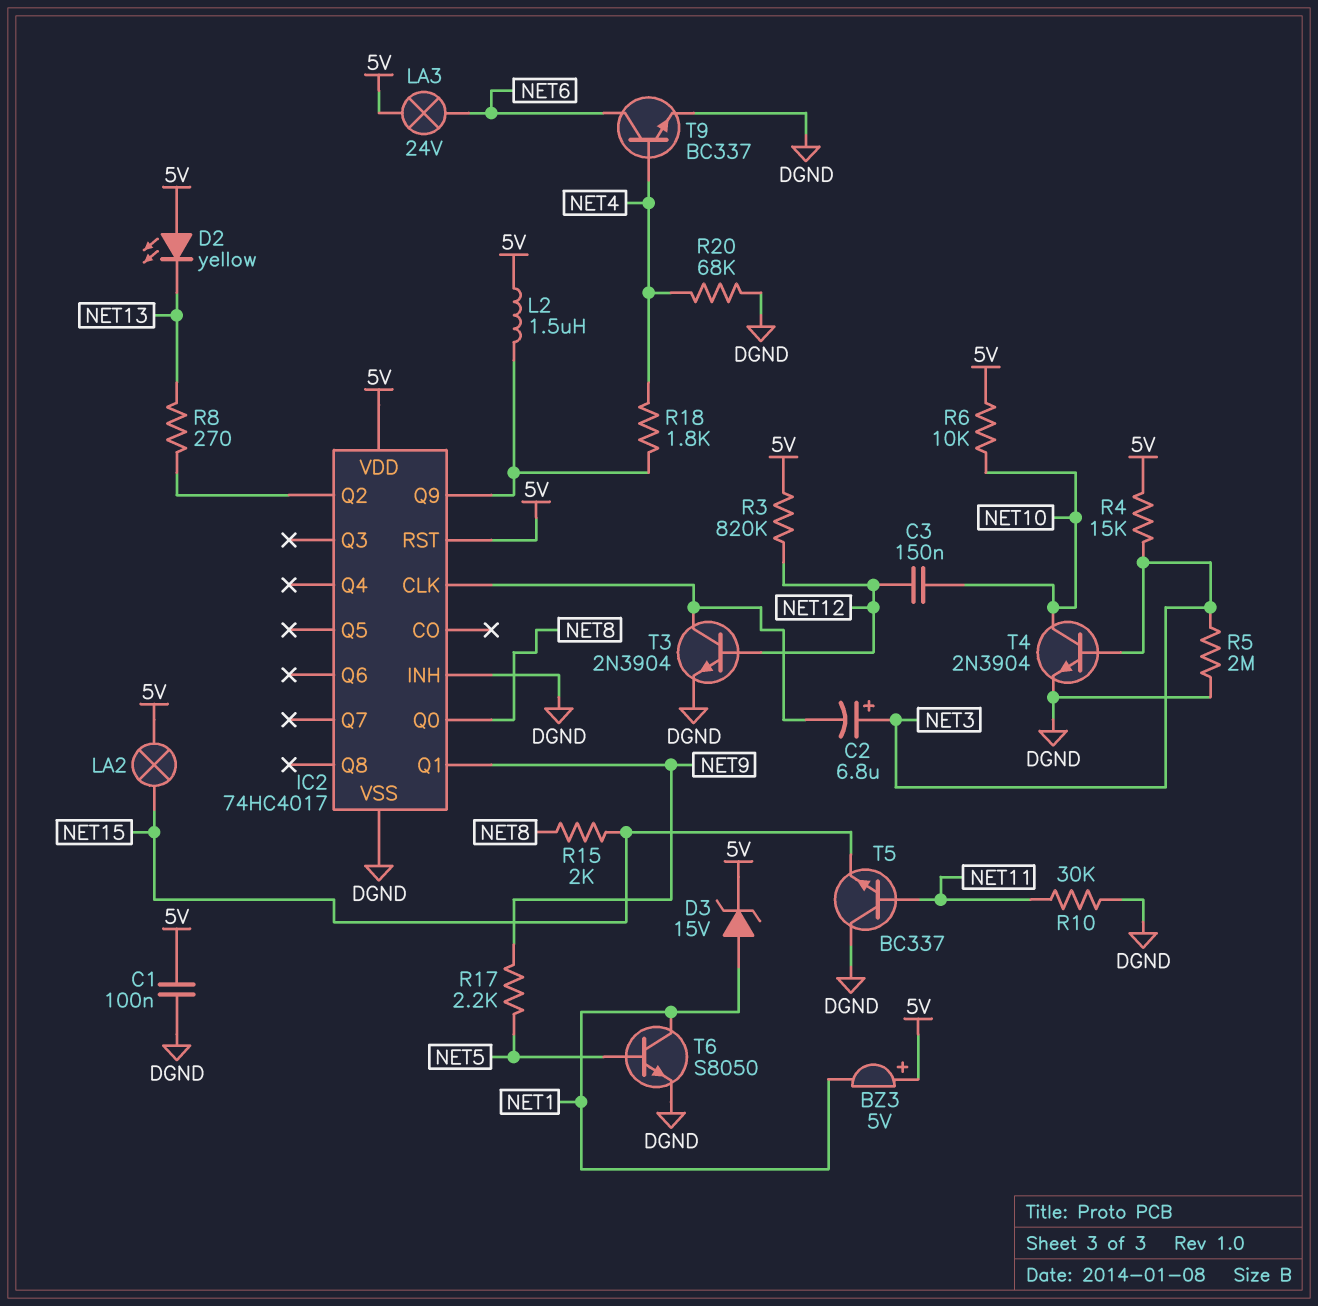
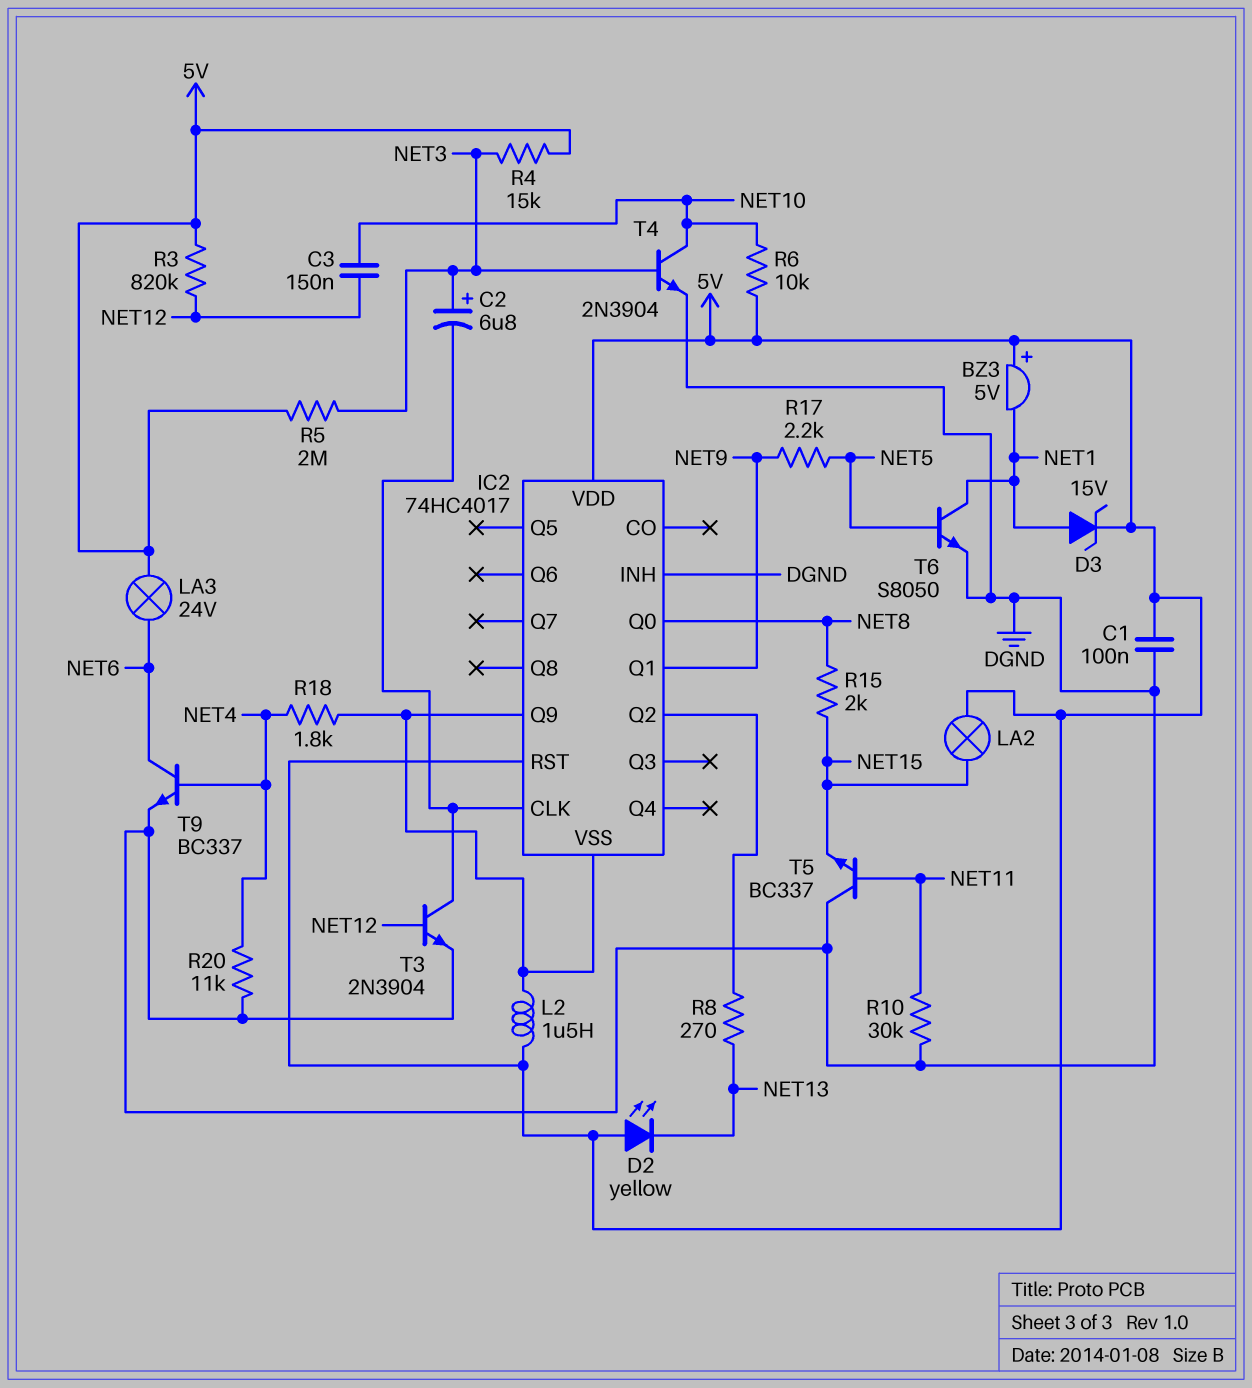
IC2 pin VSS: DGND -> IC2/Q9
R5: 2M (DGND, NET3) -> 2M (5V, NET3)
R20: 68k (DGND, NET4) -> 11k (DGND, NET4)

